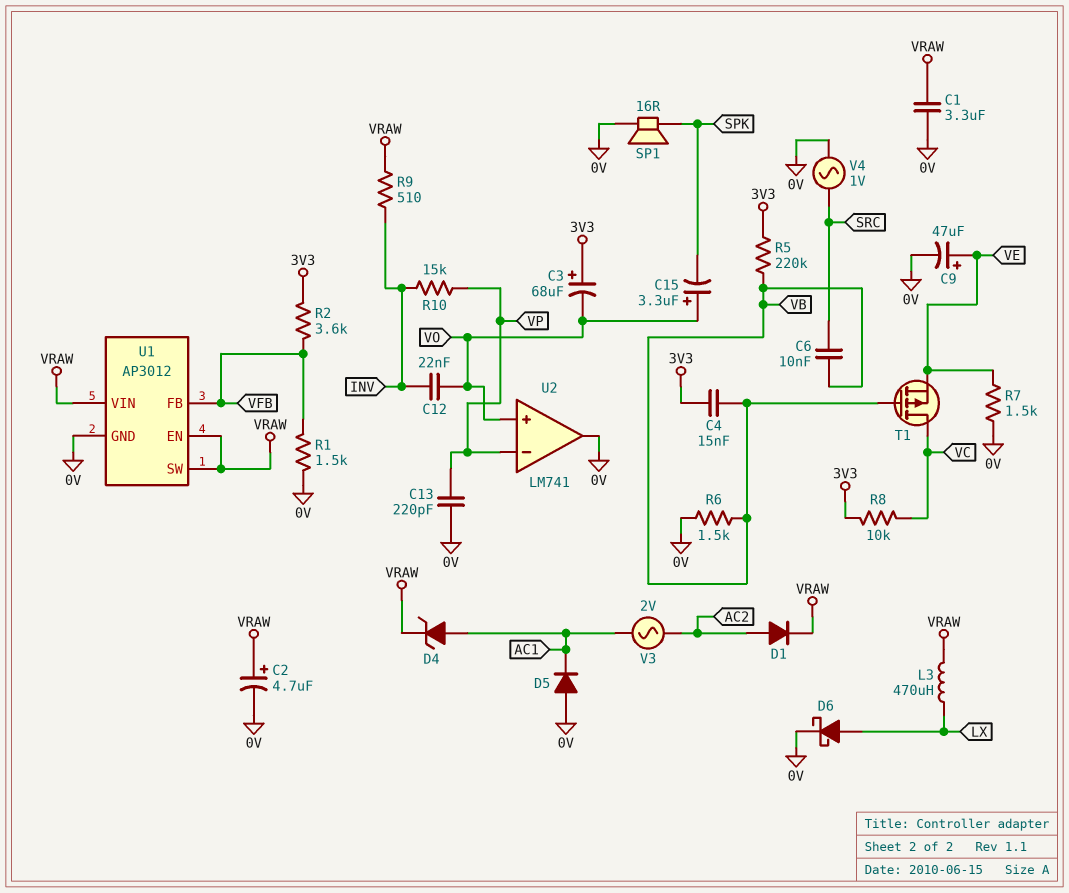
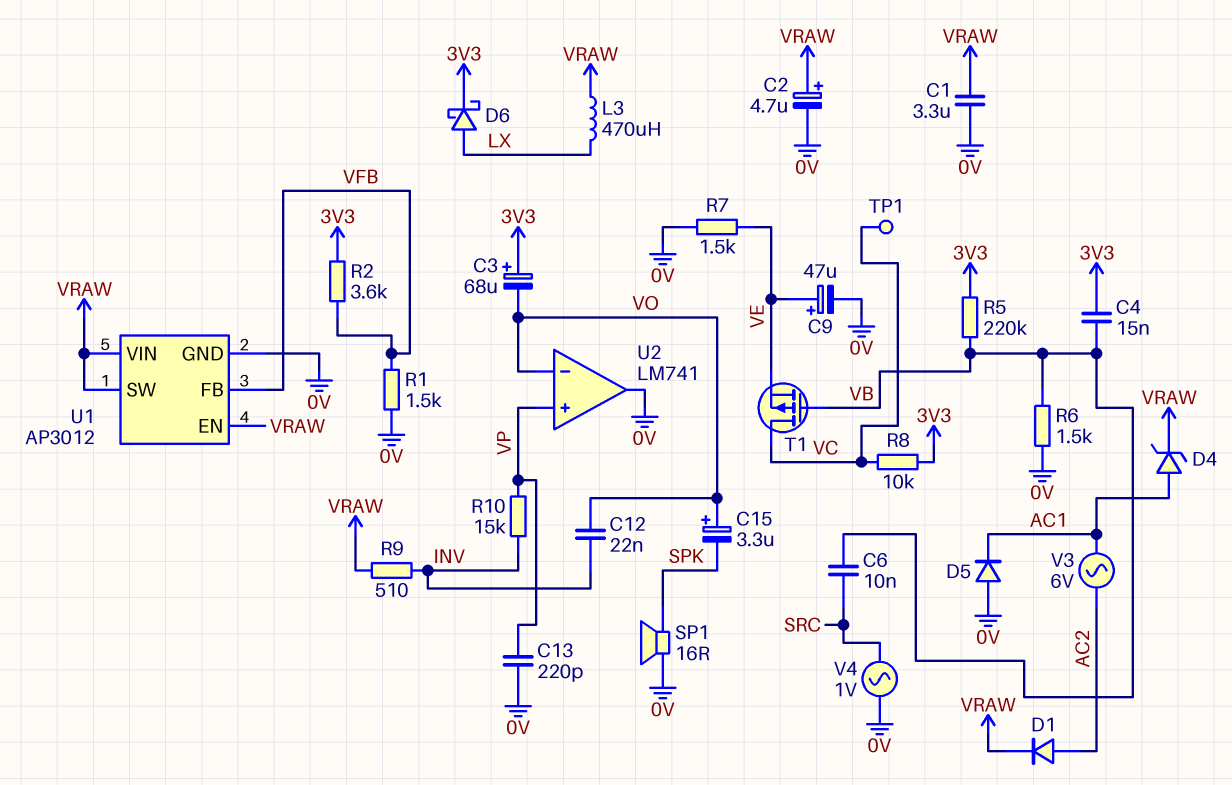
D6: schottky (A LX, K 0V) -> schottky (A LX, K 3V3)
TP1: none -> test point (VC)
U2 pin in+: VO -> VP
U2 pin in-: VP -> VO
V3: AC 2V (AC1, AC2) -> AC 6V (AC1, AC2)

